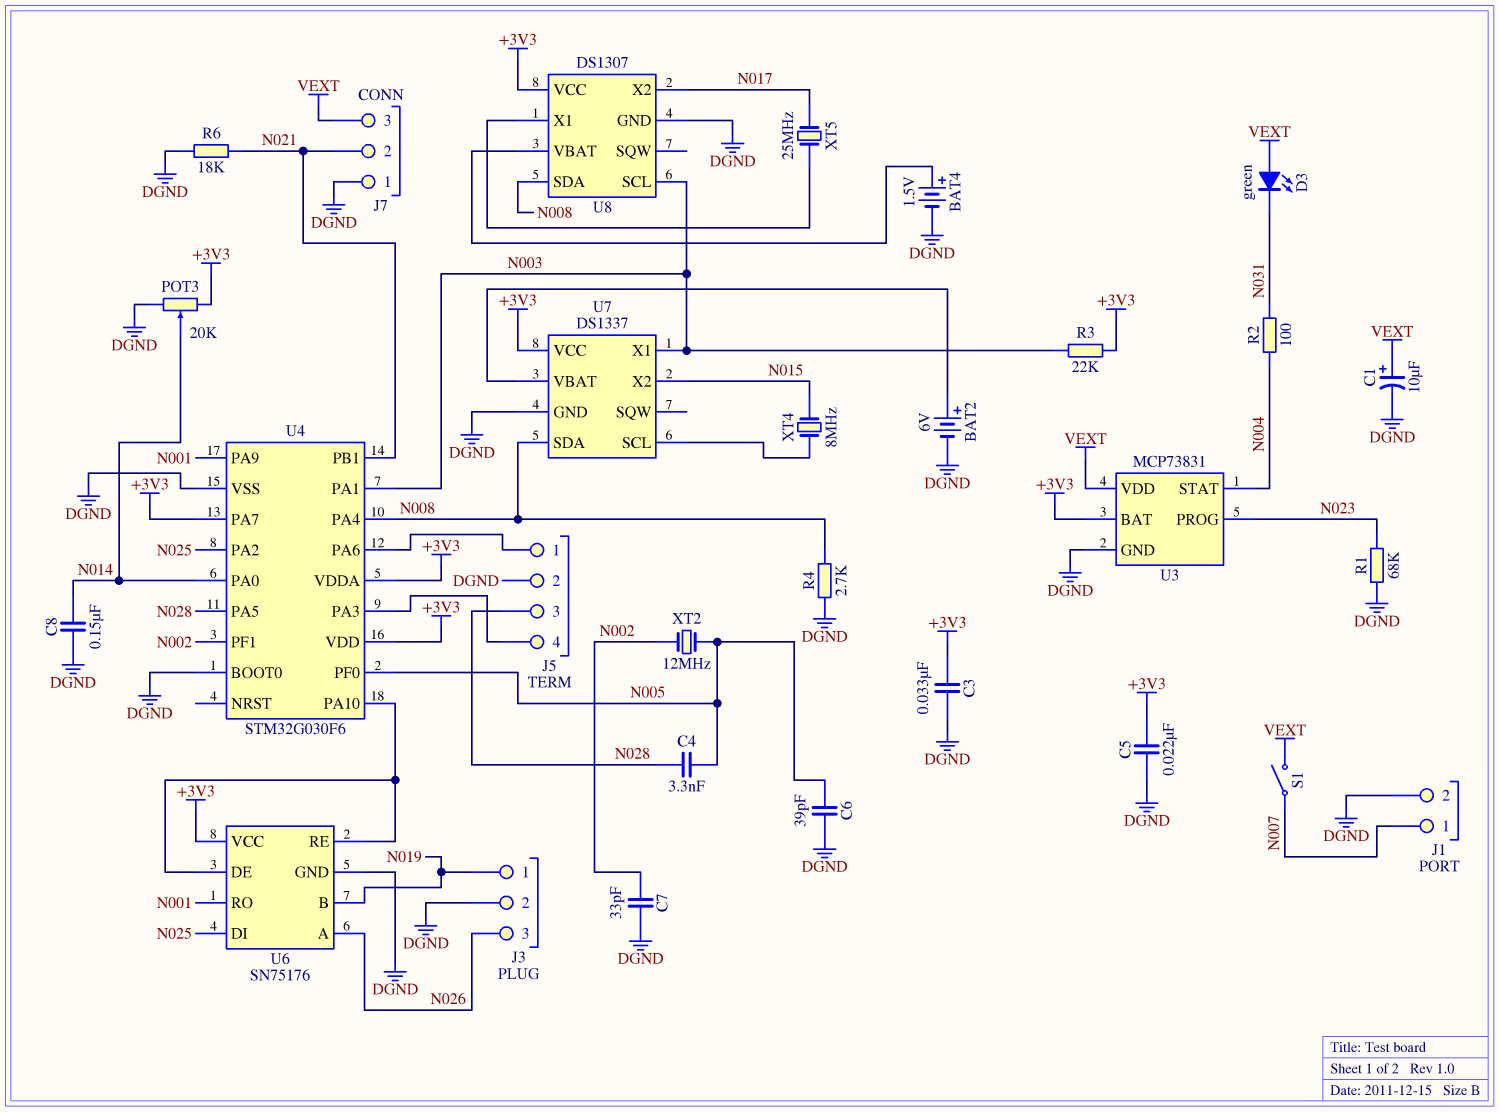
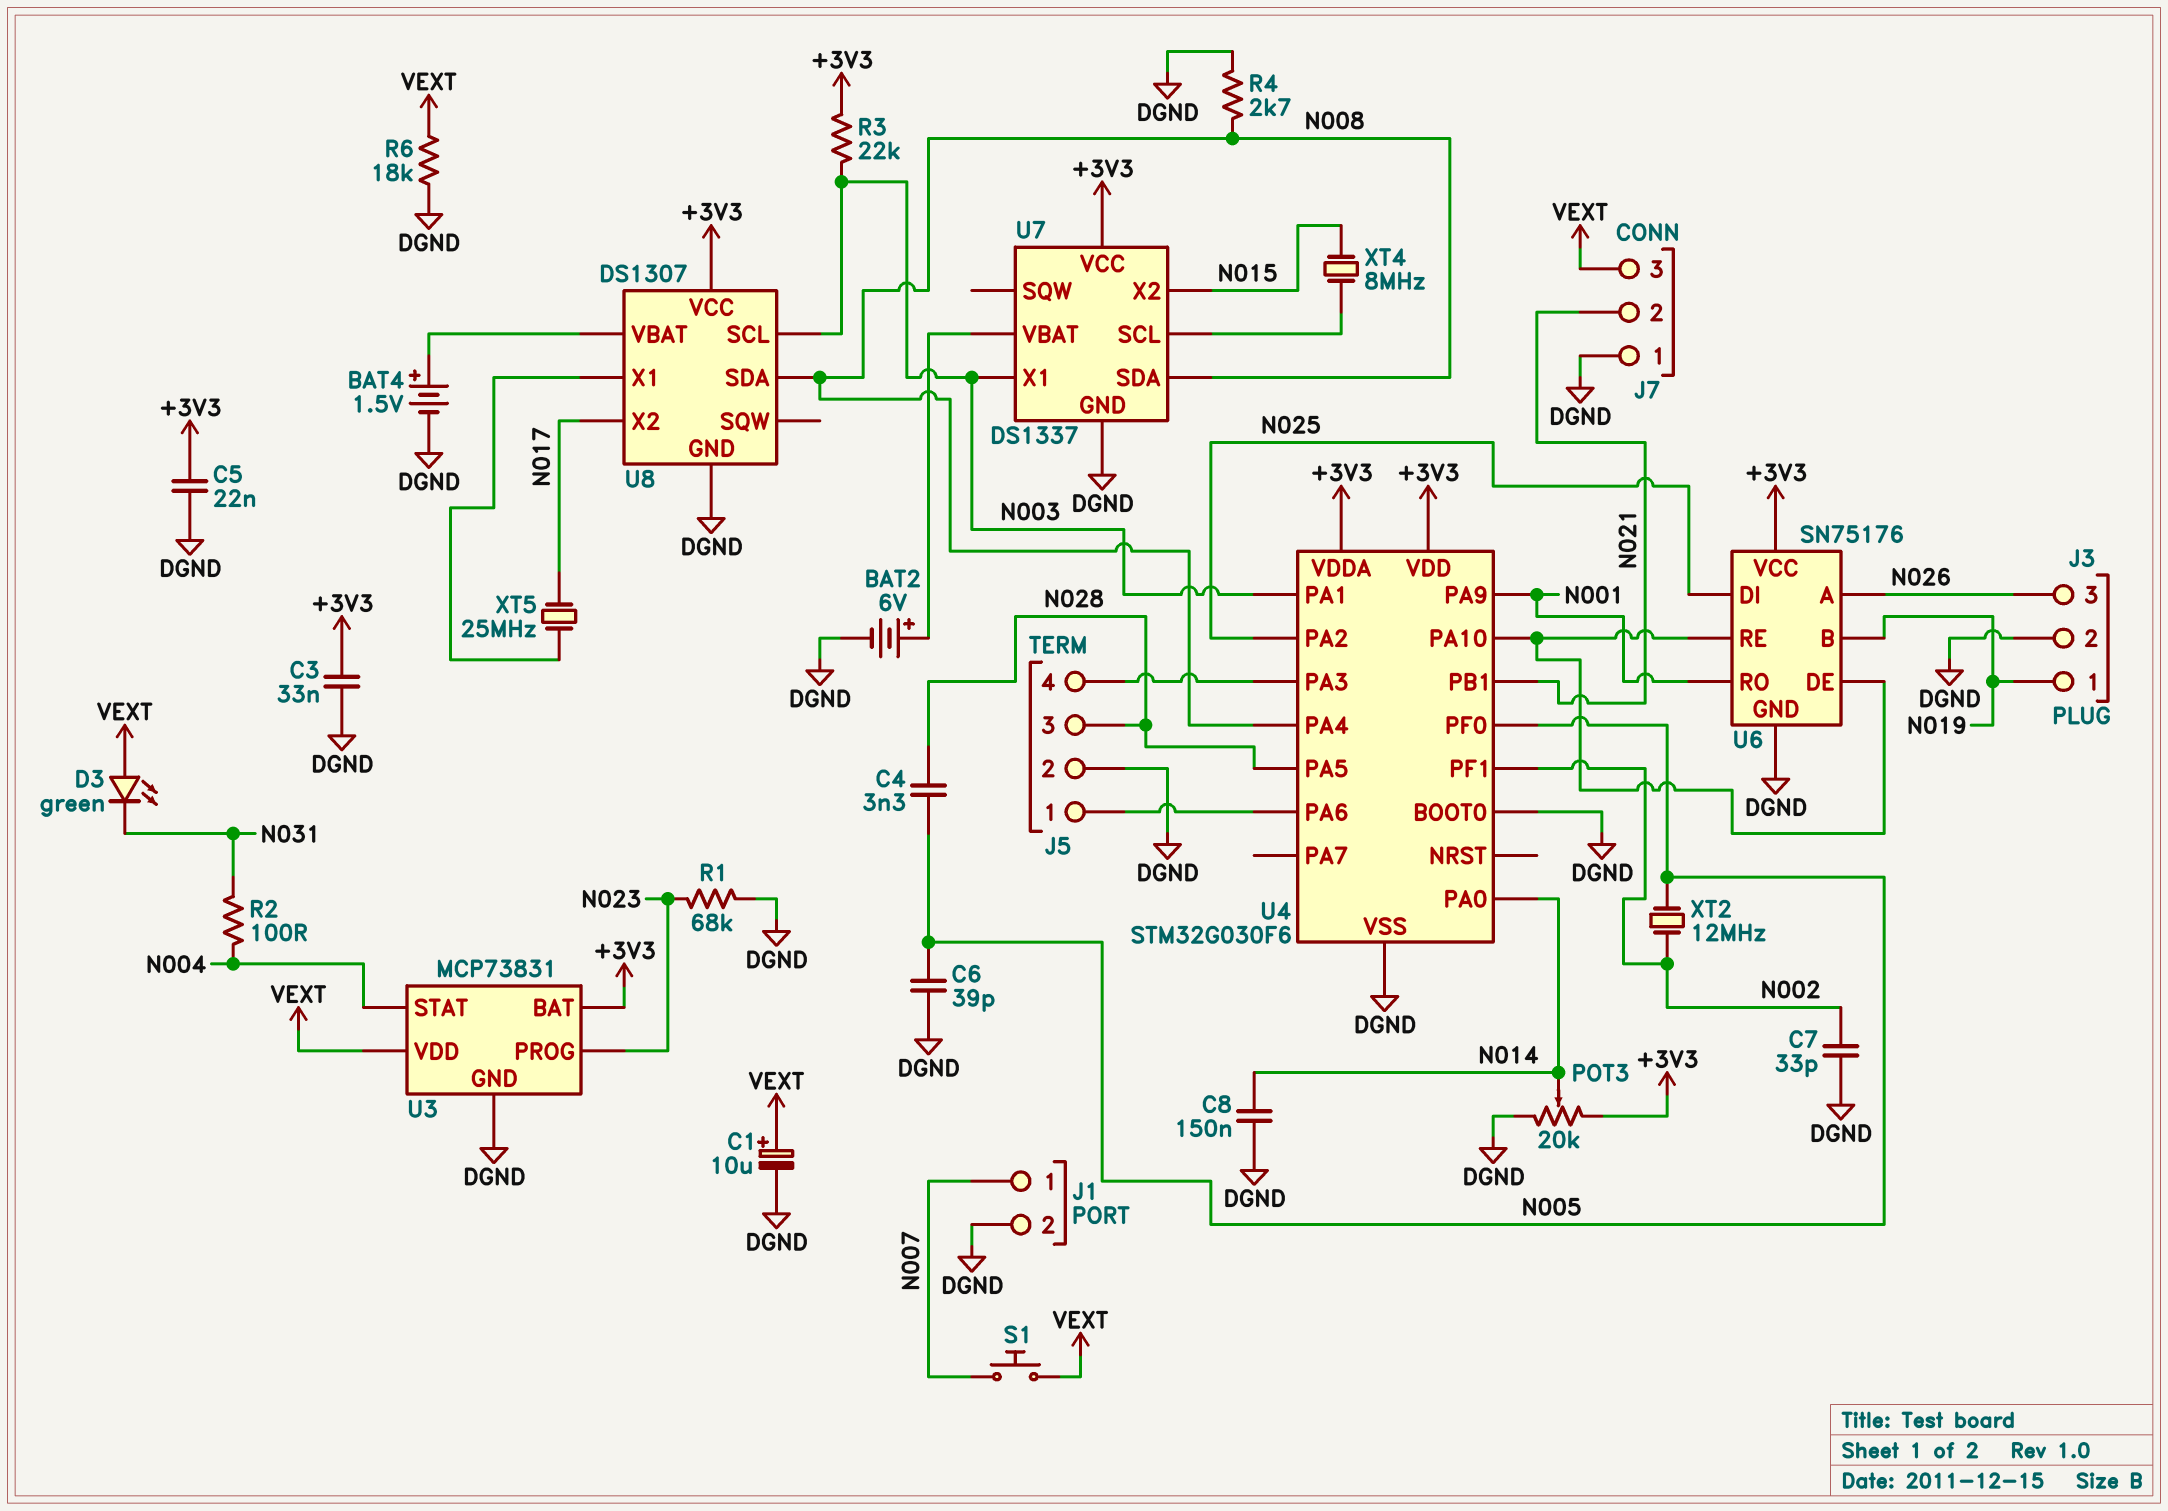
R6: 18k (DGND, N021) -> 18k (DGND, VEXT)
S1: switch (N007, VEXT) -> button (N007, VEXT)
U4 pin PA7: +3V3 -> none

